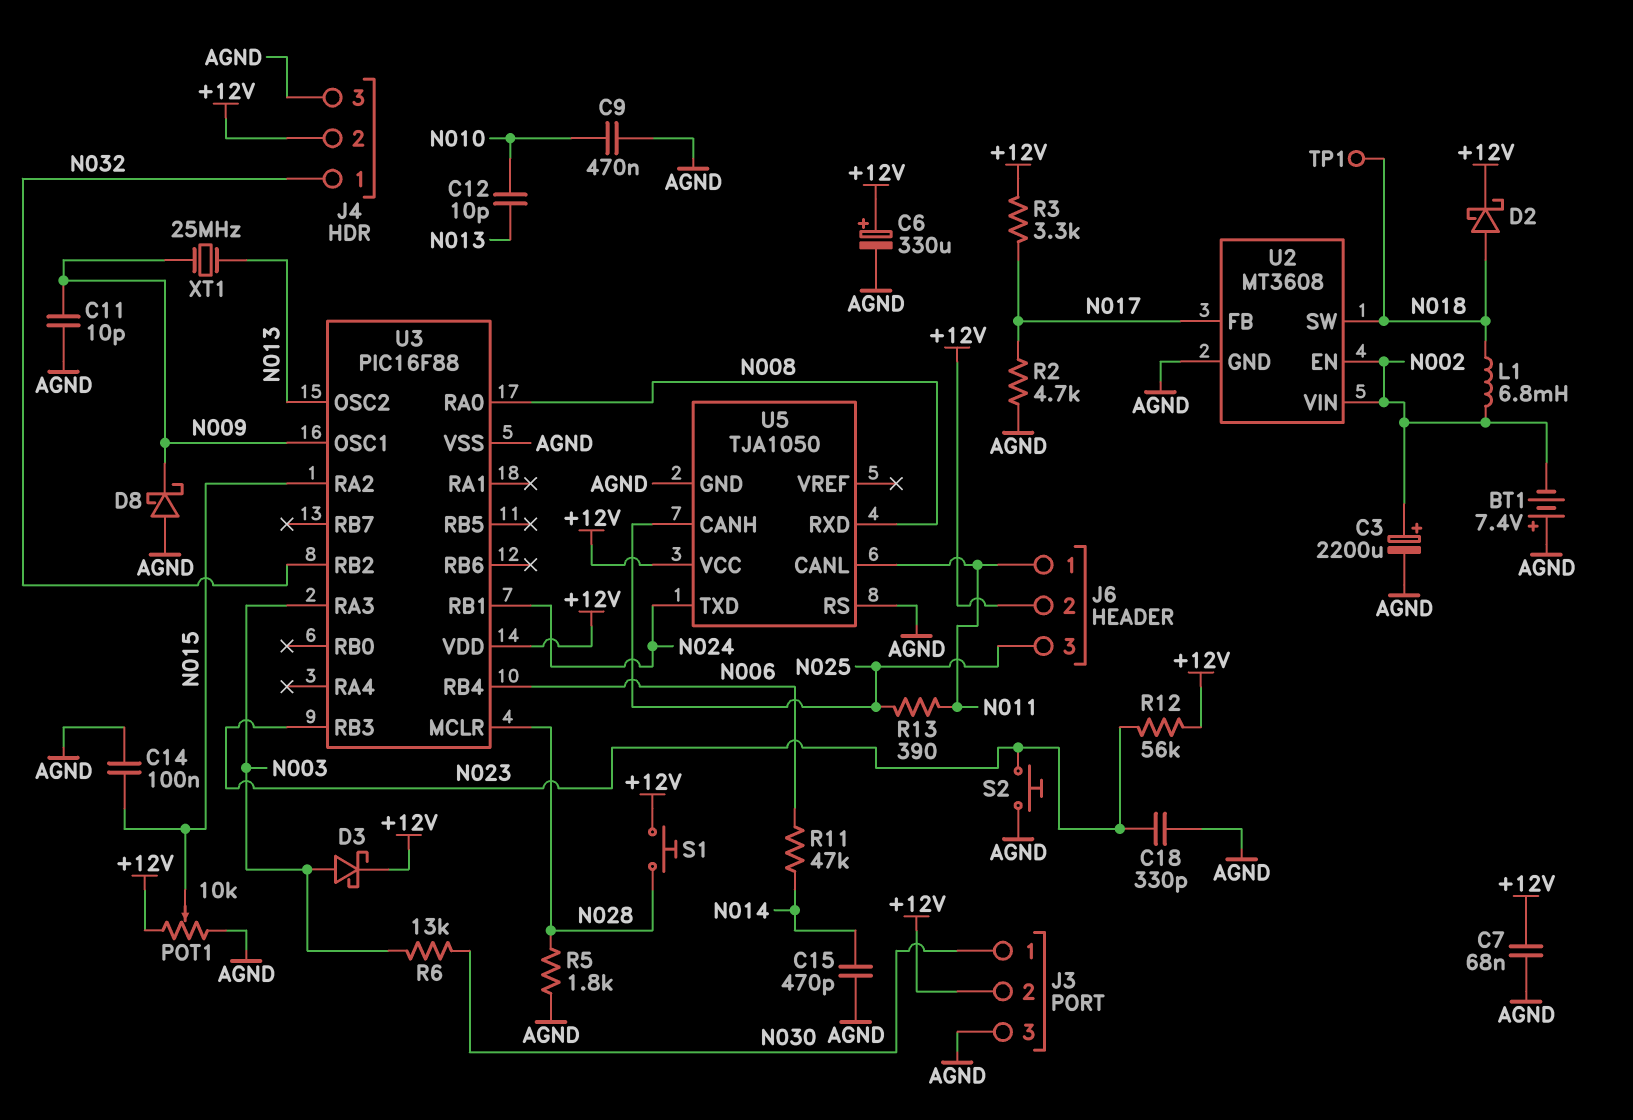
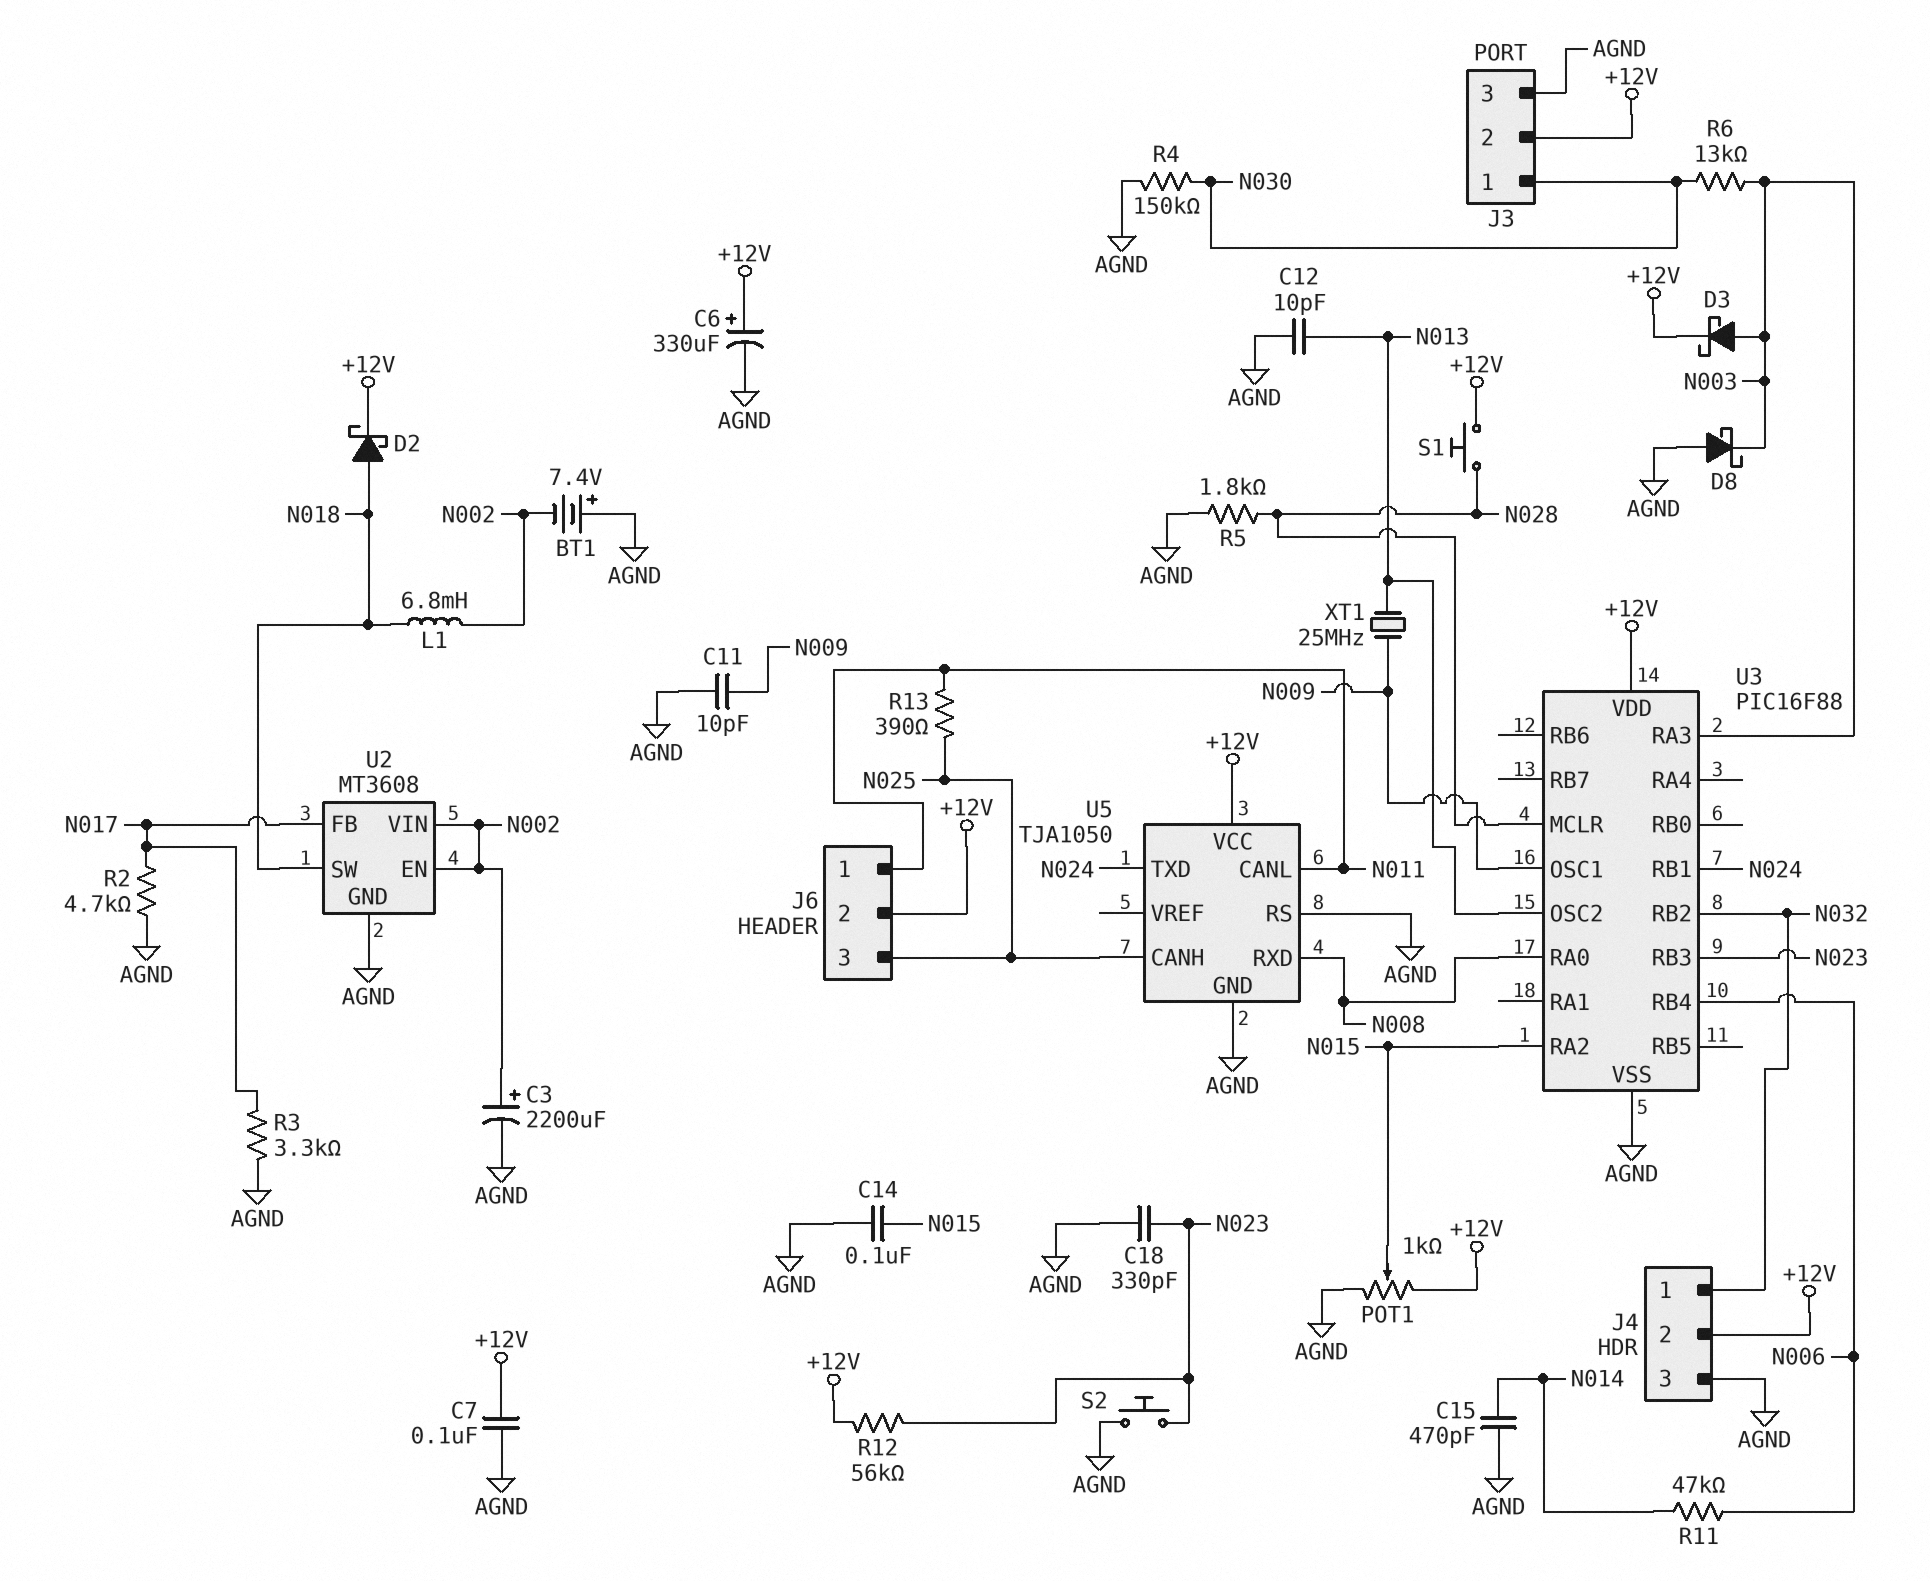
C7: 68nF (+12V, AGND) -> 100nF (+12V, AGND)
C9: 470nF (AGND, N010) -> none
C12: 10pF (N010, N013) -> 10pF (AGND, N013)
D8: schottky (A AGND, K N009) -> schottky (A AGND, K N003)
POT1: 10k (+12V, AGND, wiper N015) -> 1k (+12V, AGND, wiper N015)
R3: 3.3k (+12V, N017) -> 3.3k (AGND, N017)
R4: none -> 150k (AGND, N030)
TP1: test point (N018) -> none

